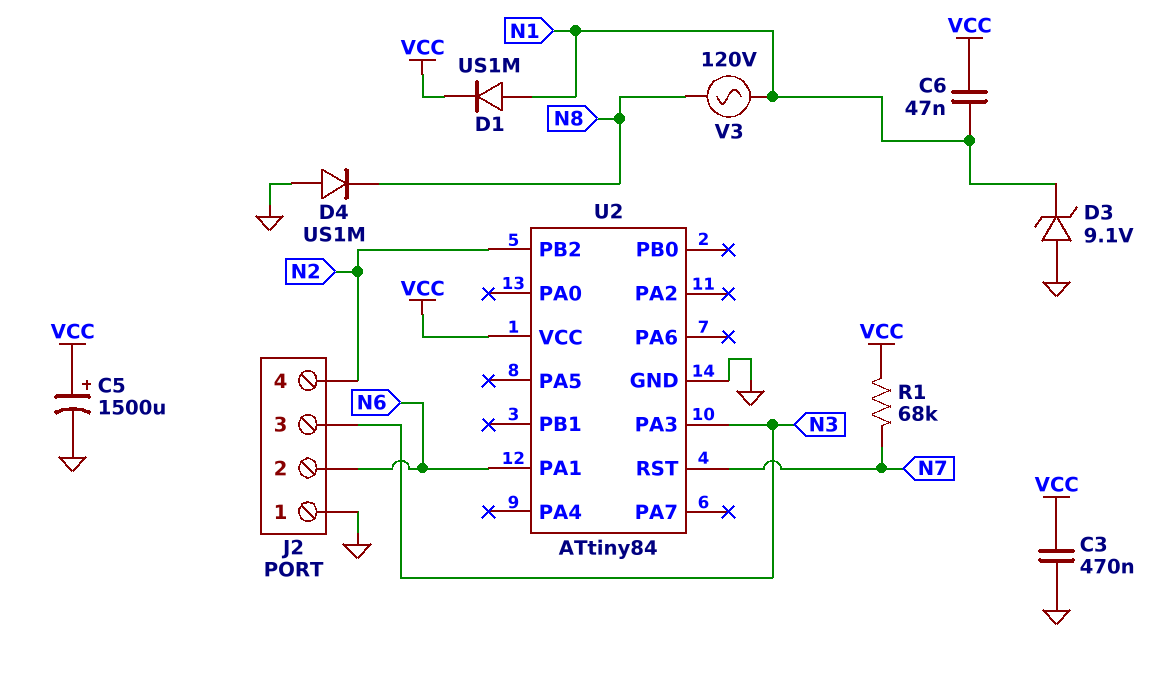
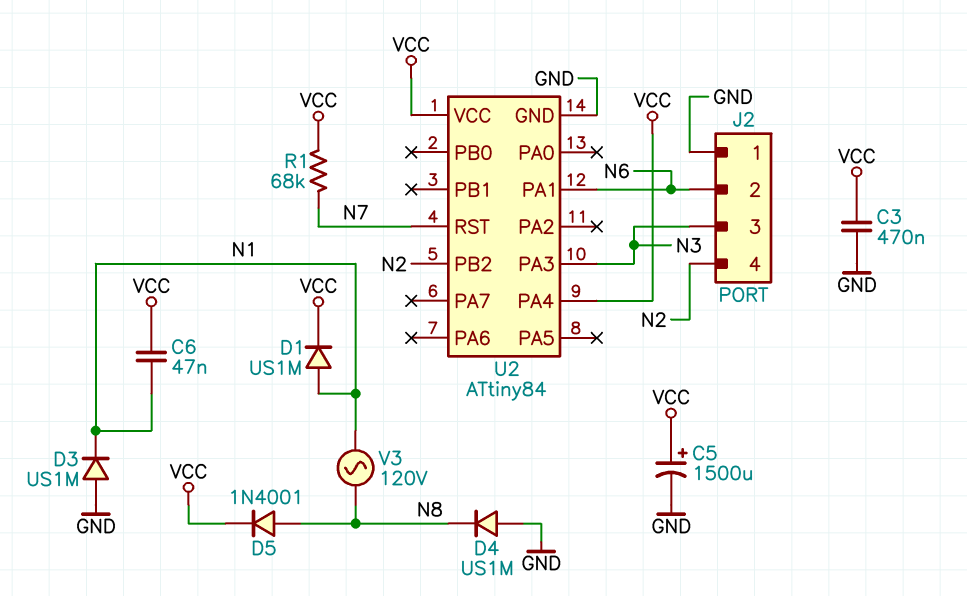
D3: zener 9.1V (A GND, K N1) -> diode US1M (A GND, K N1)
D5: none -> diode 1N4001 (A N8, K VCC)
U2 pin PA4: none -> VCC

